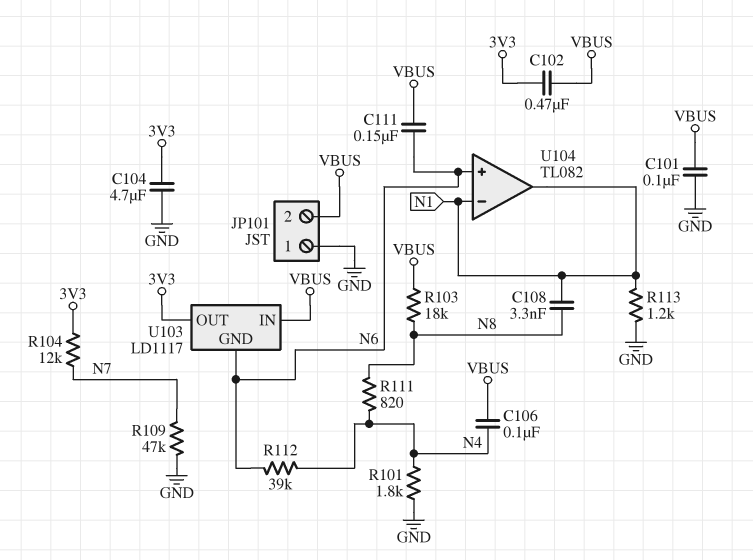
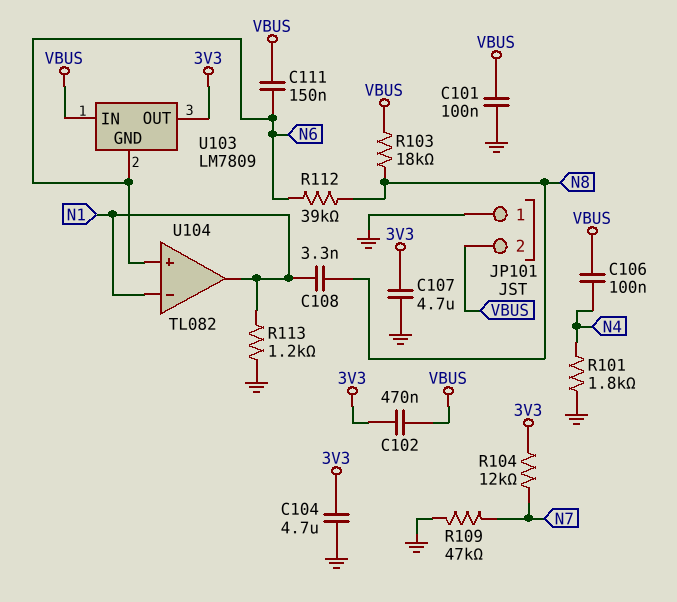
C107: none -> 4.7uF (3V3, GND)
R111: 820 (N4, N8) -> none
R112: 39k (N4, N6) -> 39k (N6, N8)
U103: LD1117 -> LM7809

